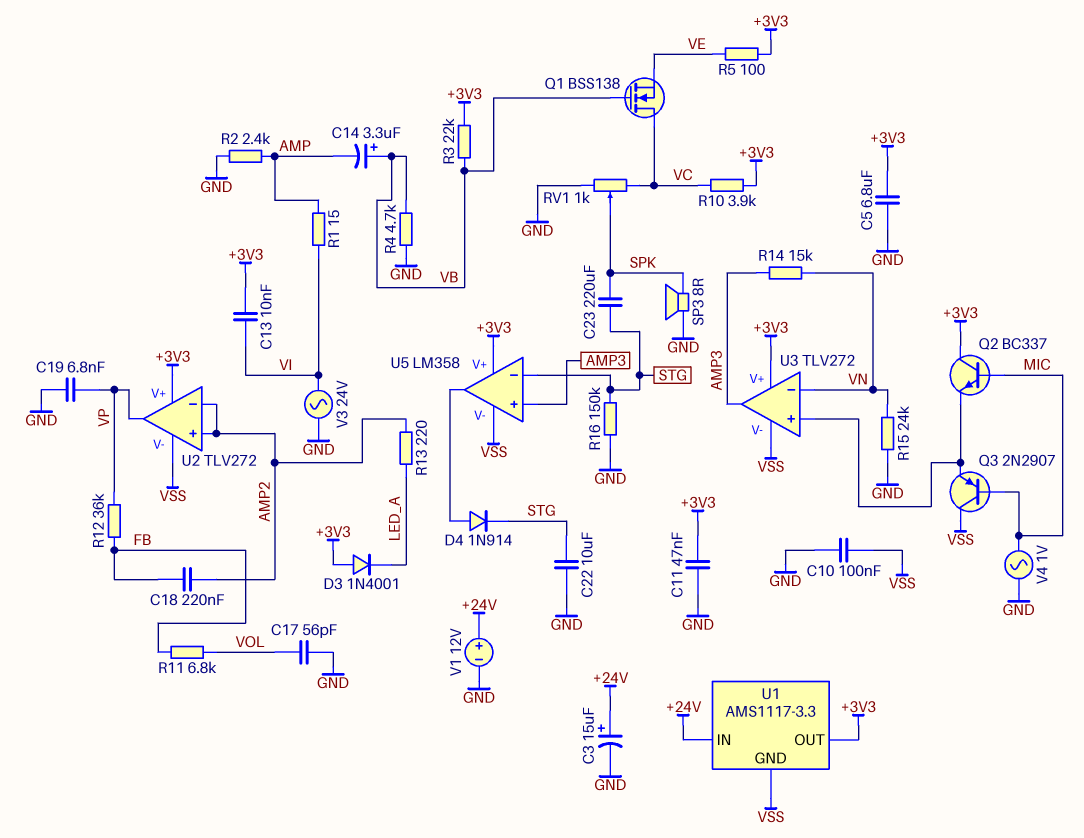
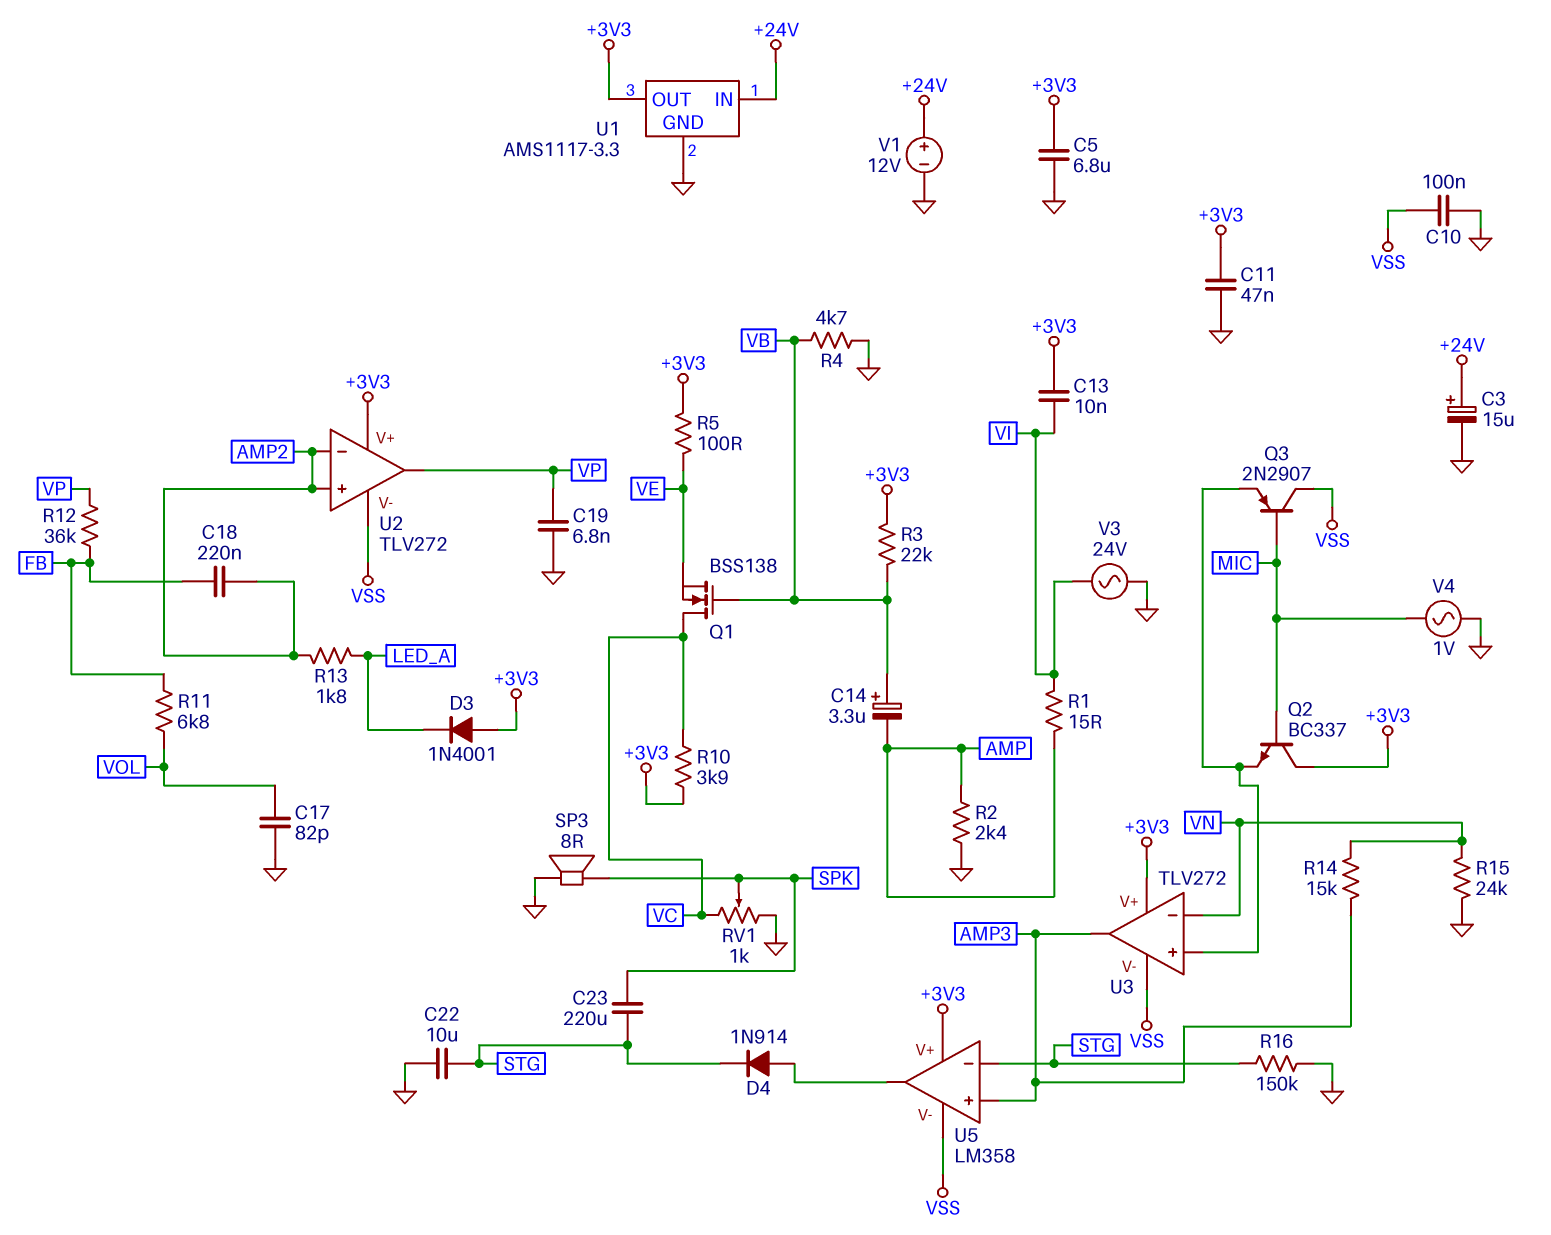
C17: 56pF (GND, VOL) -> 82pF (GND, VOL)
R13: 220 (AMP2, LED_A) -> 1.8k (AMP2, LED_A)
U1 pin GND: VSS -> GND

